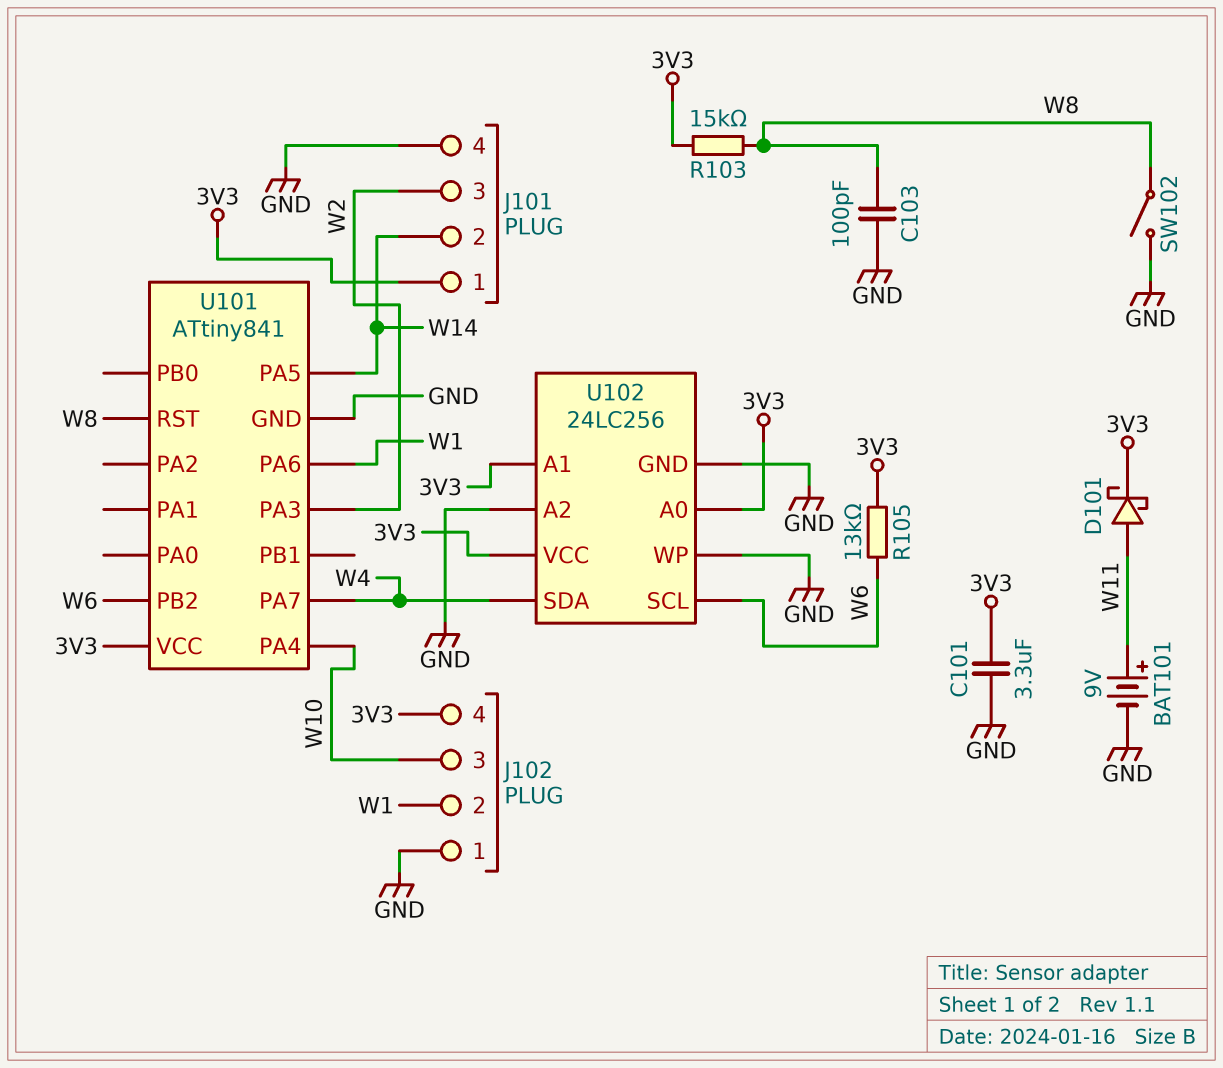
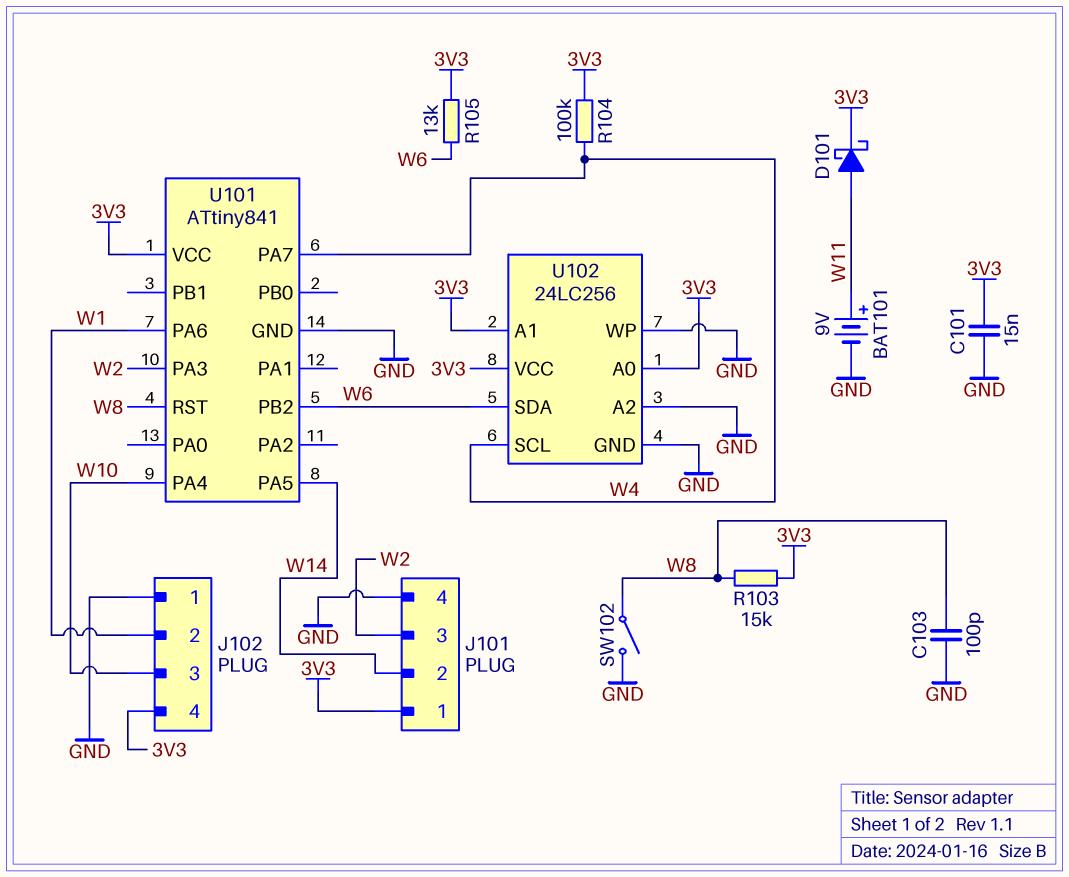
C101: 3.3uF (3V3, GND) -> 15nF (3V3, GND)
R104: none -> 100k (3V3, W4)
U102 pin SCL: W6 -> W4
U102 pin SDA: W4 -> W6

